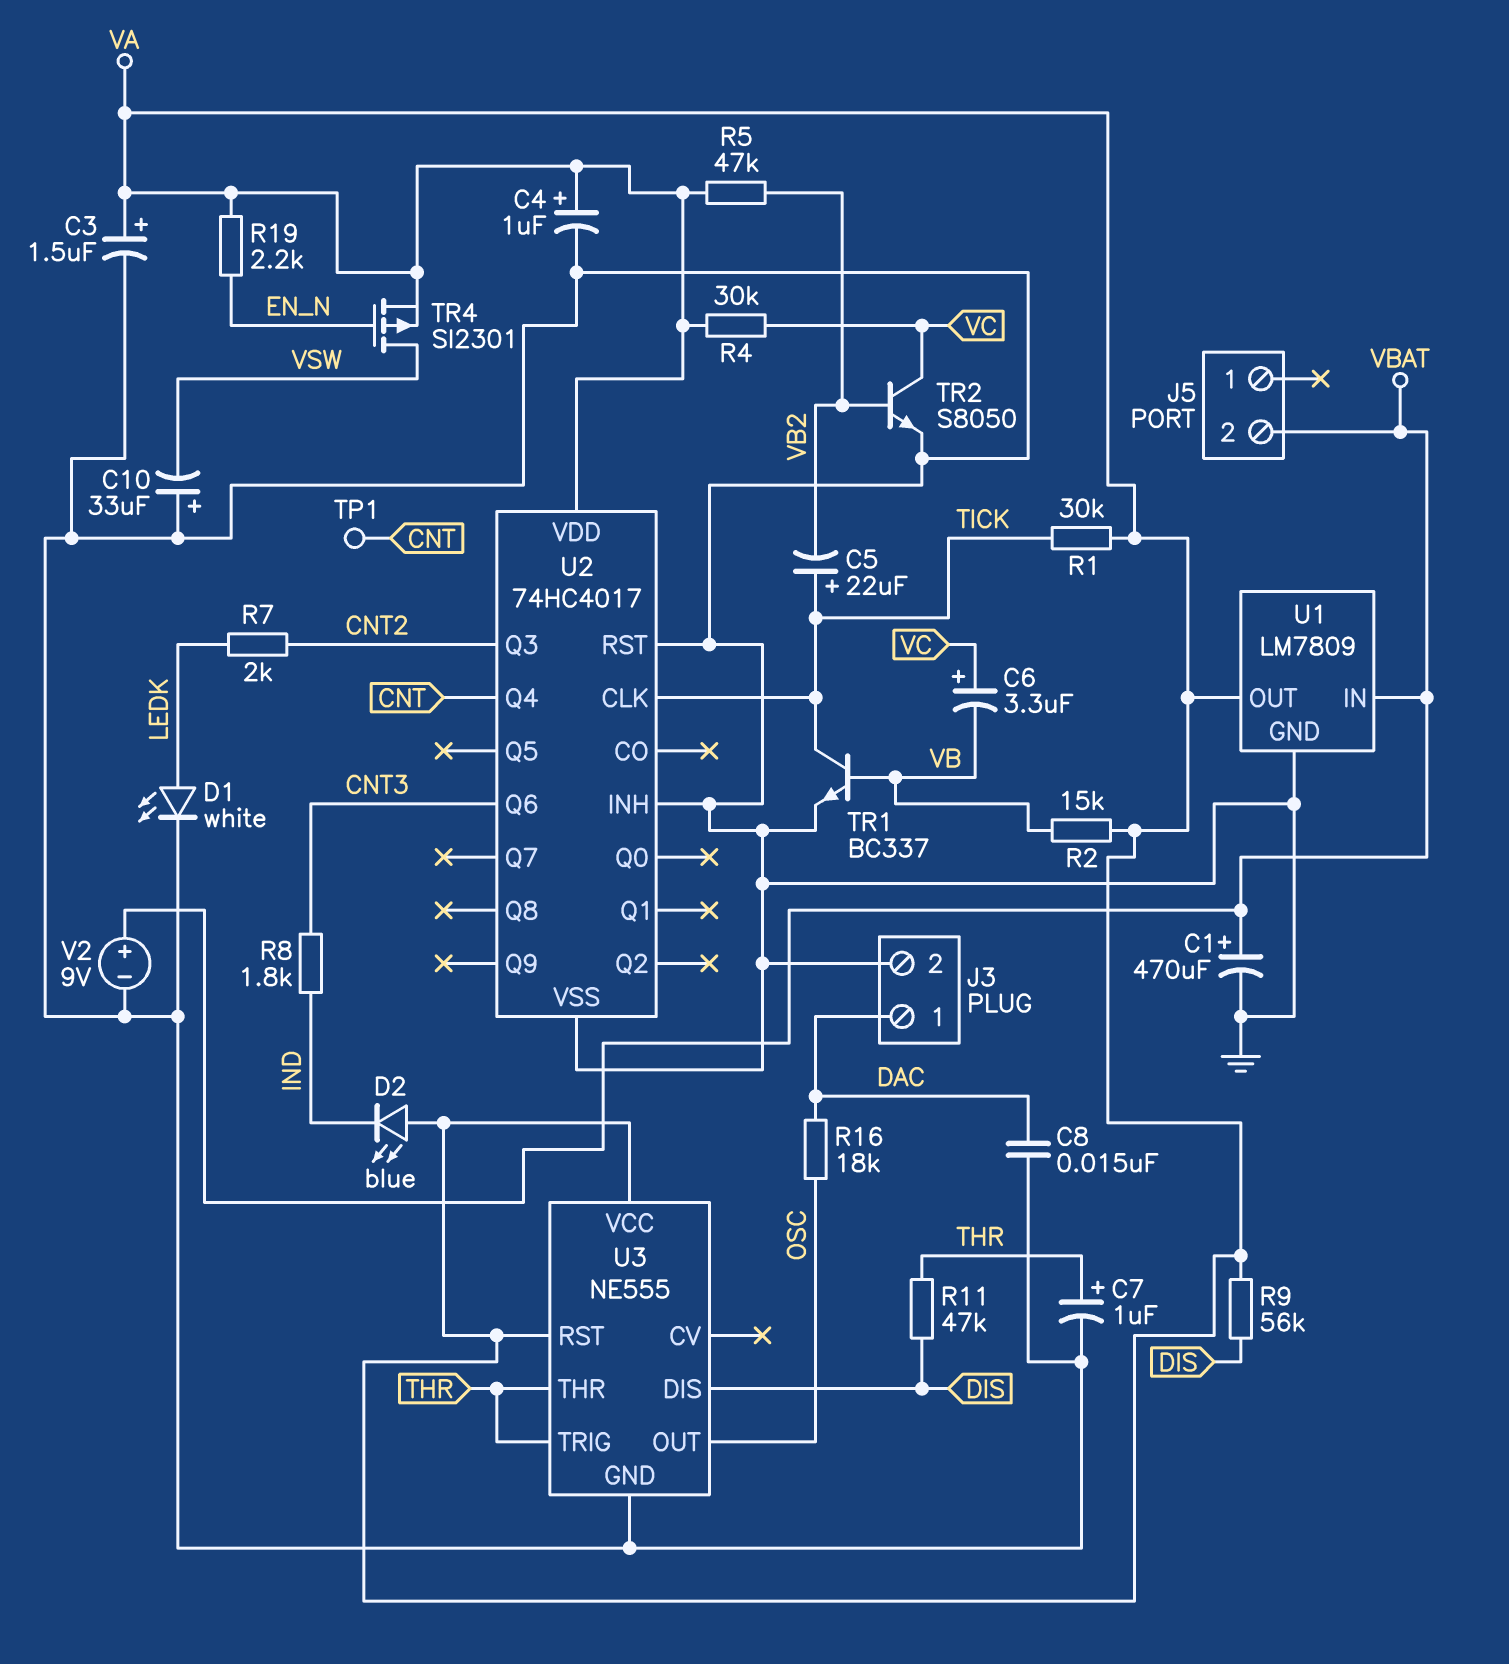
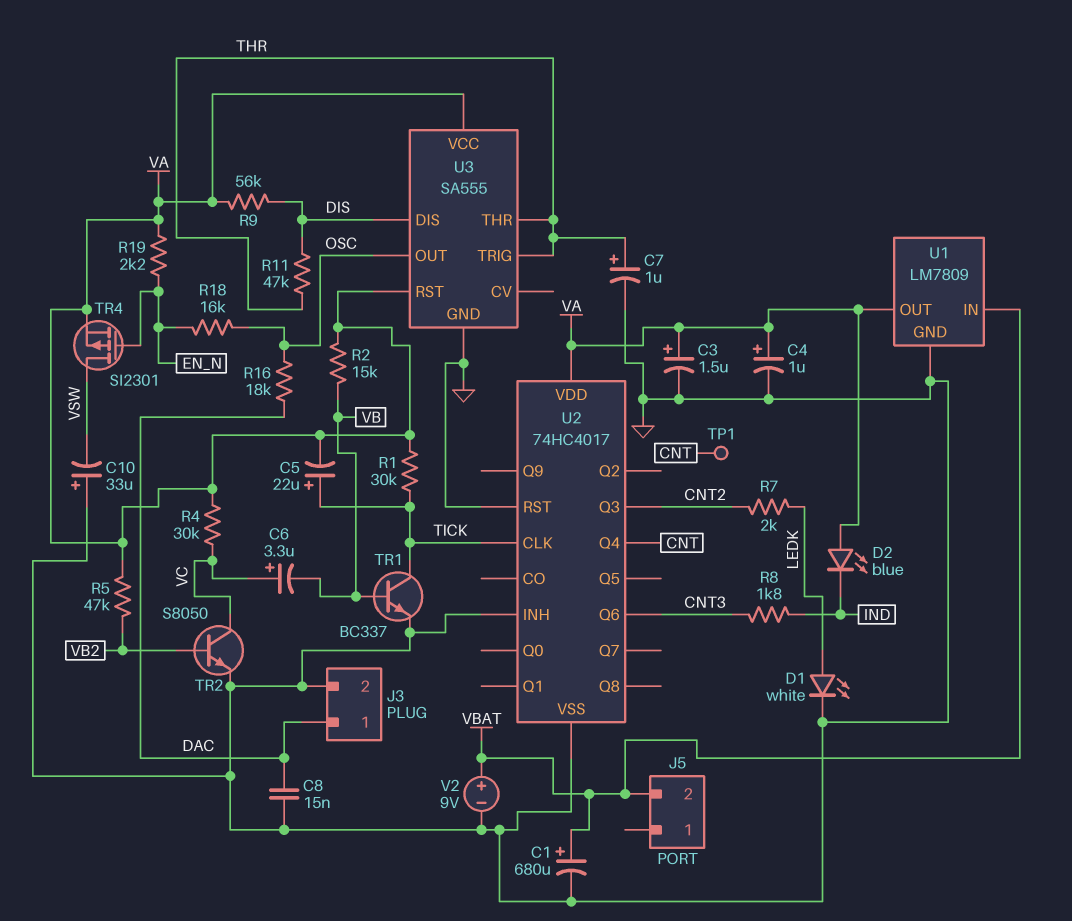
C1: 470uF (plus VBAT, minus GND) -> 680uF (plus VBAT, minus GND)
C5: 22uF (plus TICK, minus VB2) -> 22uF (plus TICK, minus VA)
R18: none -> 16k (EN_N, OSC)
U3: NE555 -> SA555

